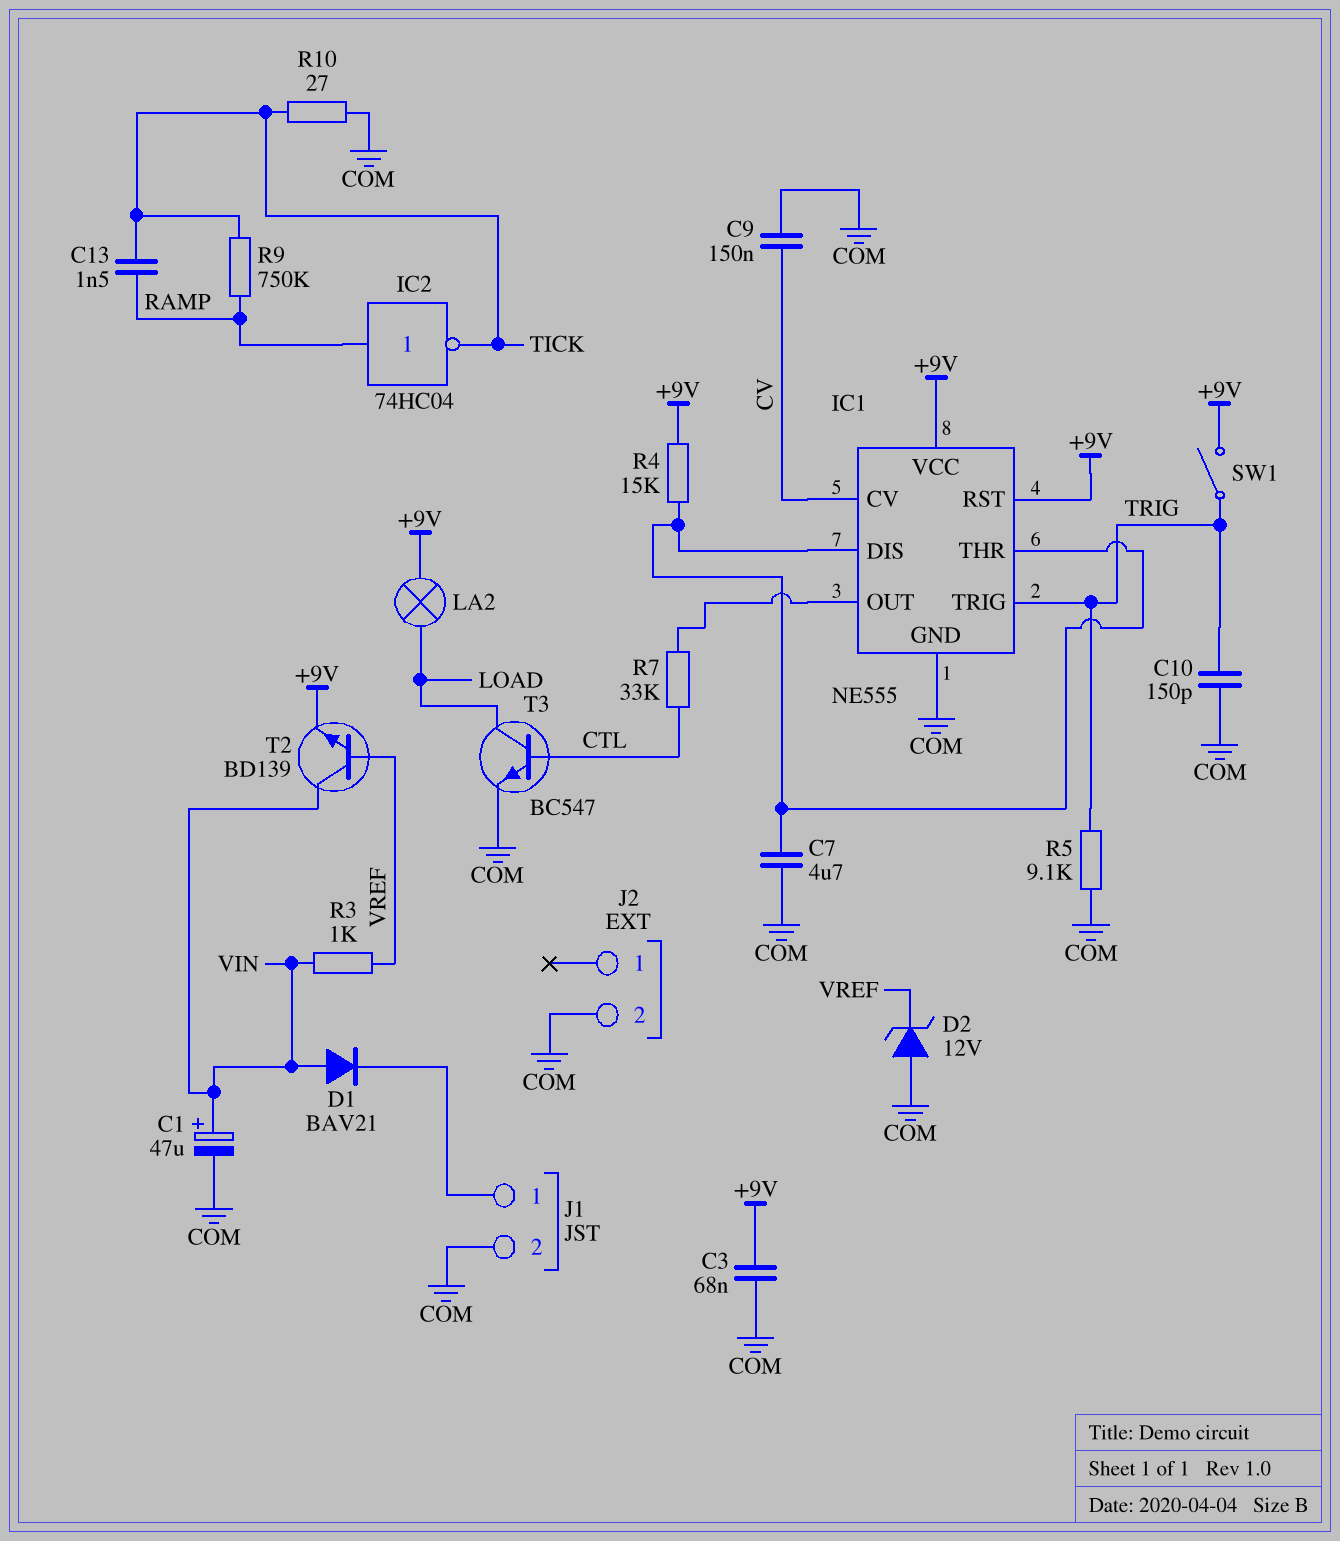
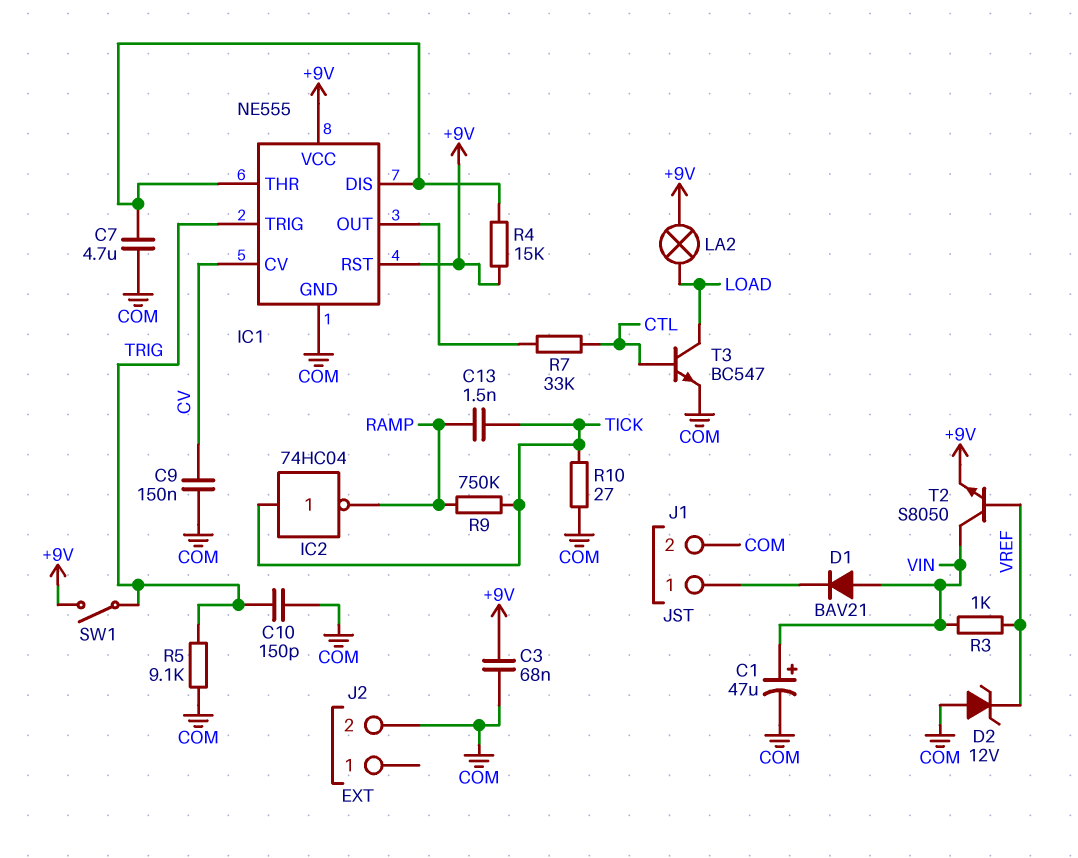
IC2: NOT 74HC04 (in RAMP, out TICK) -> NOT 74HC04 (in TICK, out RAMP)
T2: NPN BD139 (B VREF, C VIN, E +9V) -> NPN S8050 (B VREF, C VIN, E +9V)

